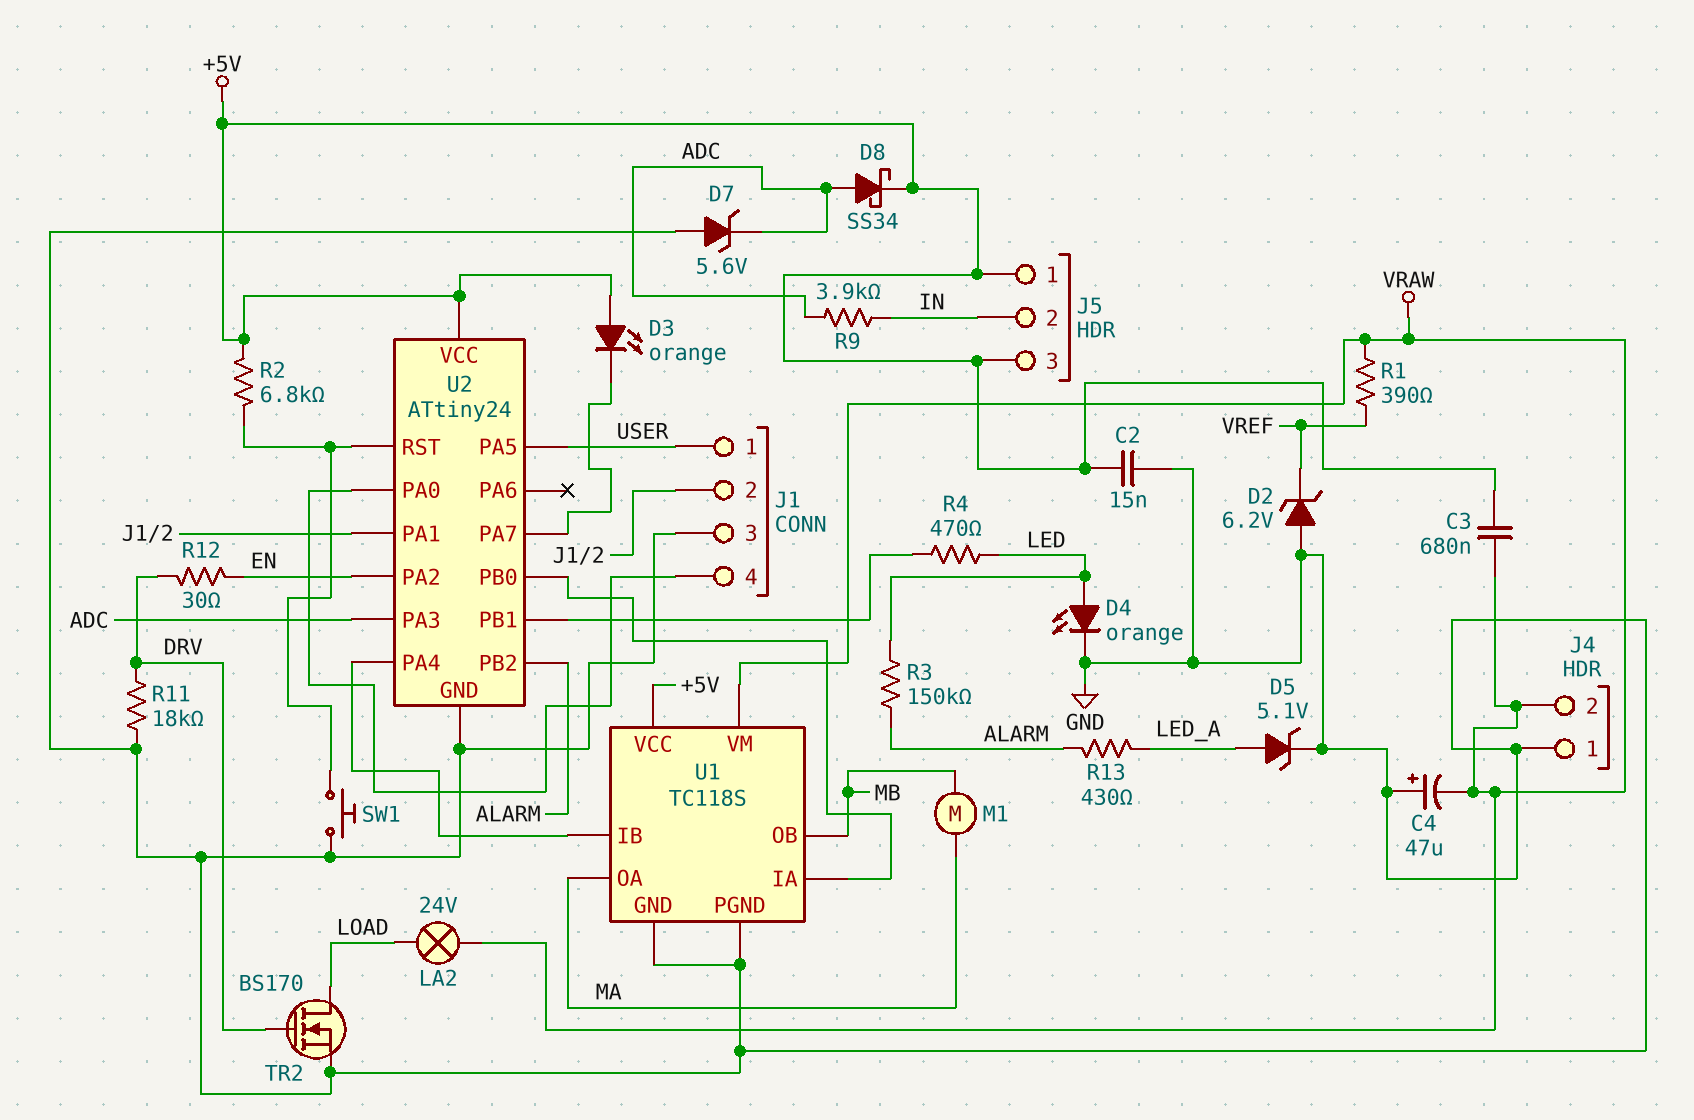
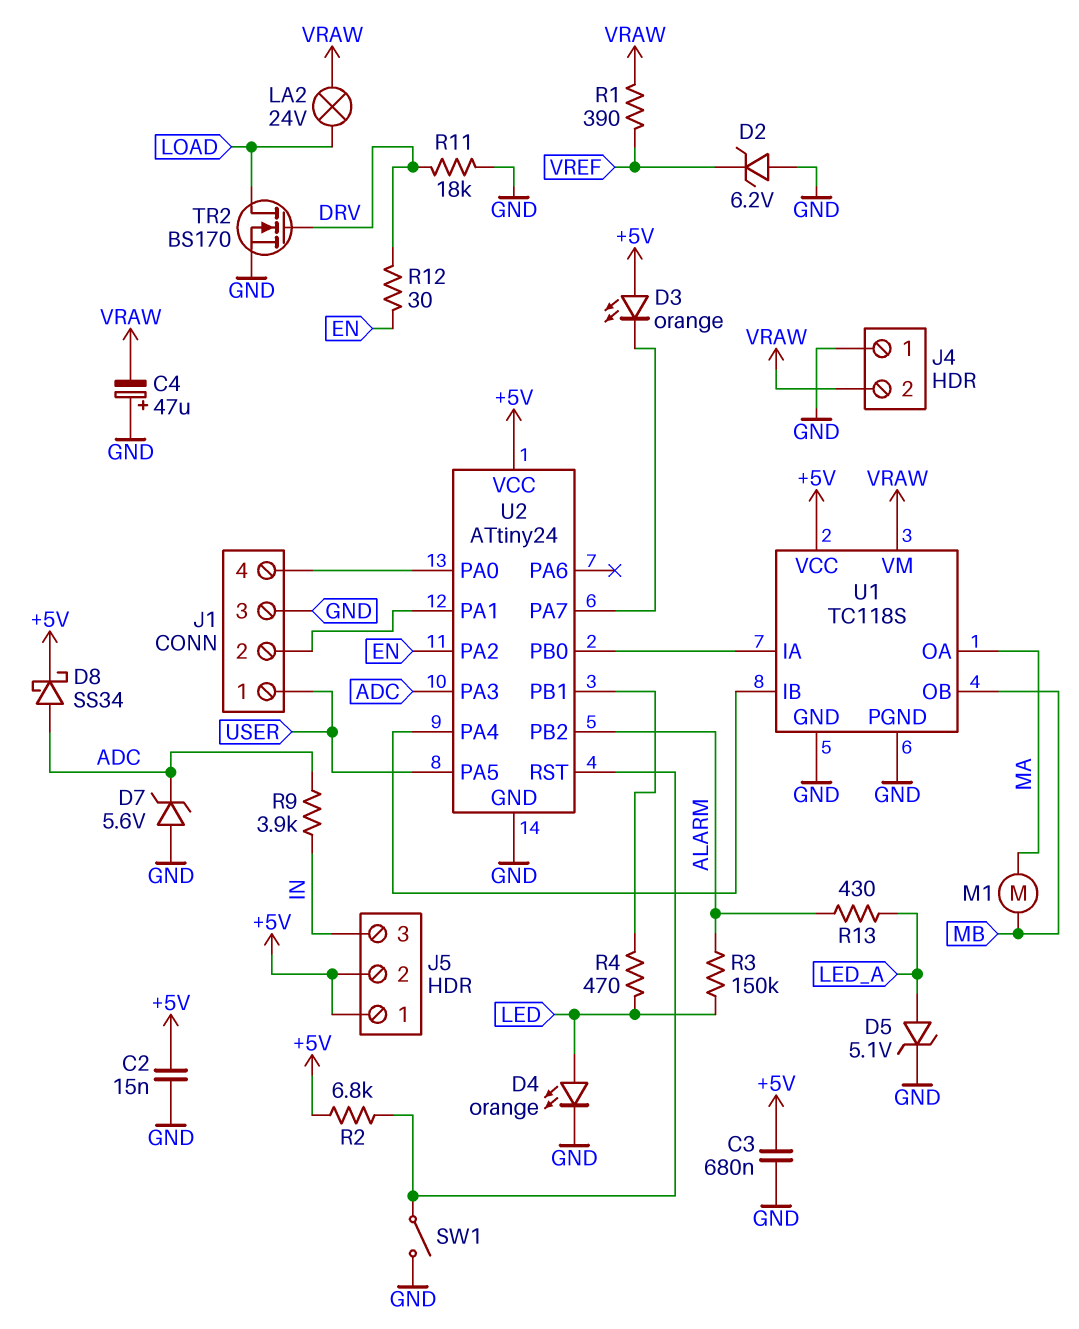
C3: 680nF (+5V, VRAW) -> 680nF (+5V, GND)
J5 pin 2: IN -> +5V
J5 pin 3: +5V -> IN
SW1: button (GND, U2/RST) -> switch (GND, U2/RST)

